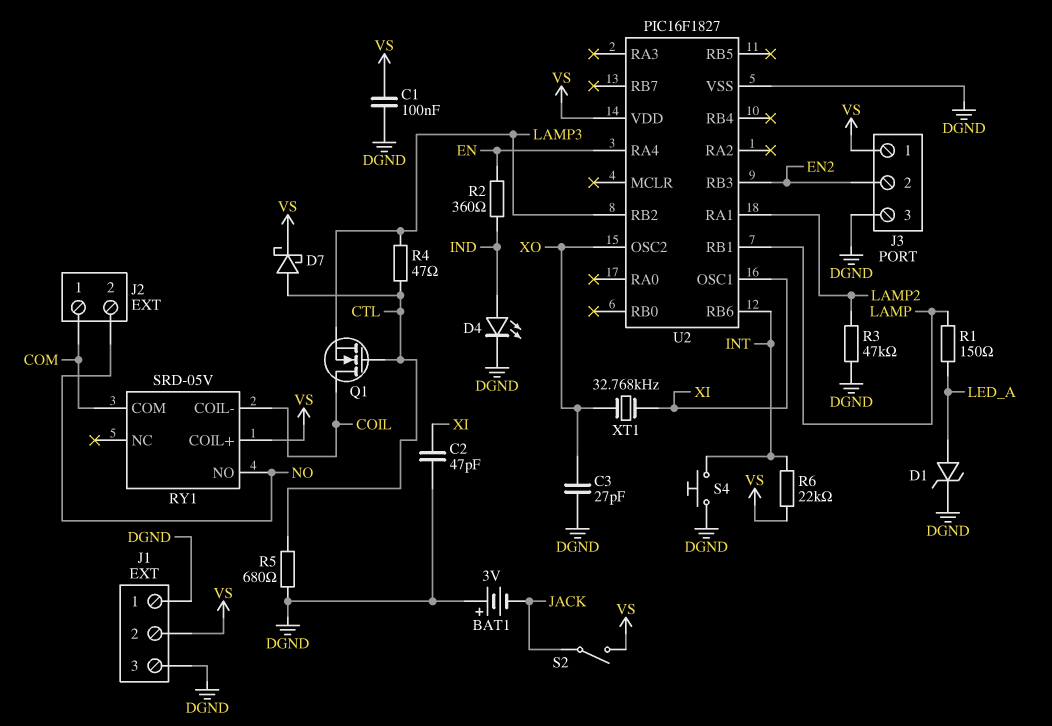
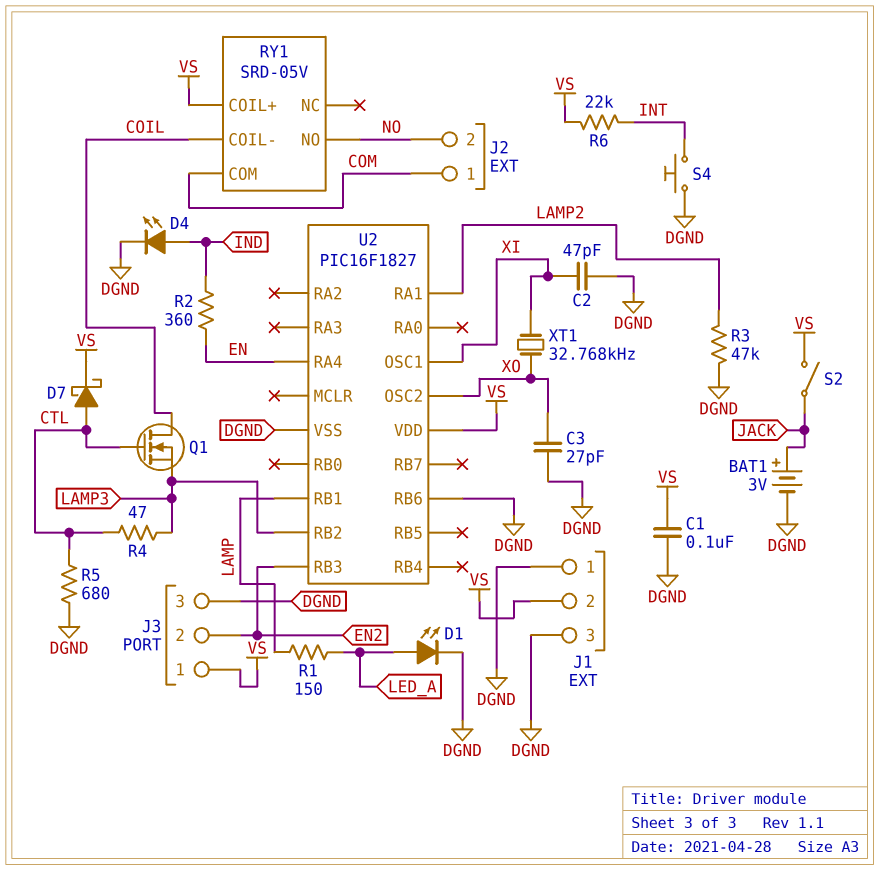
BAT1: 3V (plus DGND, minus JACK) -> 3V (plus JACK, minus DGND)
D1: zener (A LED_A, K DGND) -> LED (A LED_A, K DGND)
U2 pin RB6: INT -> DGND

